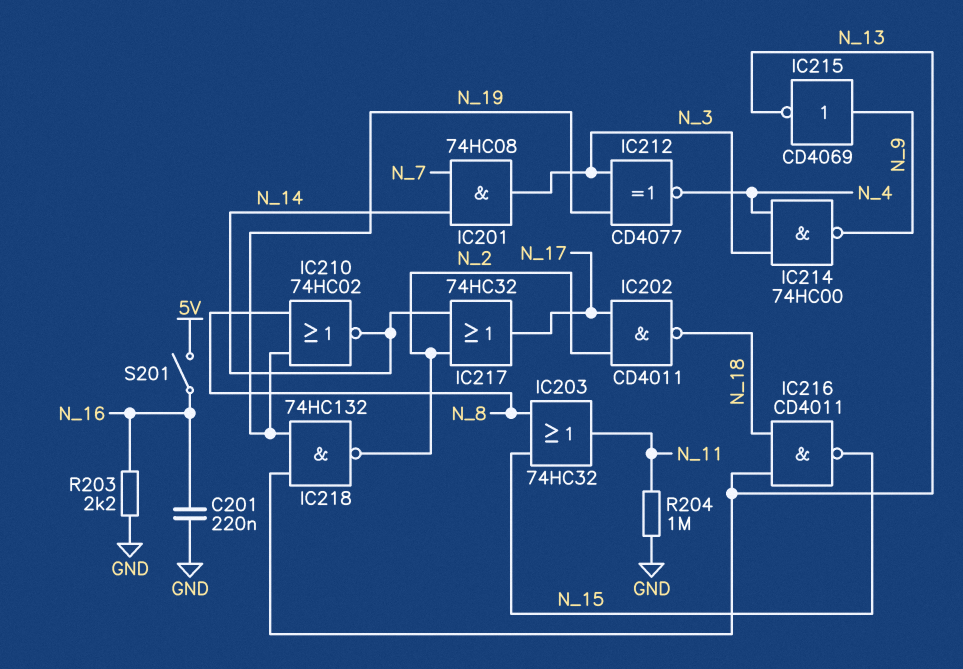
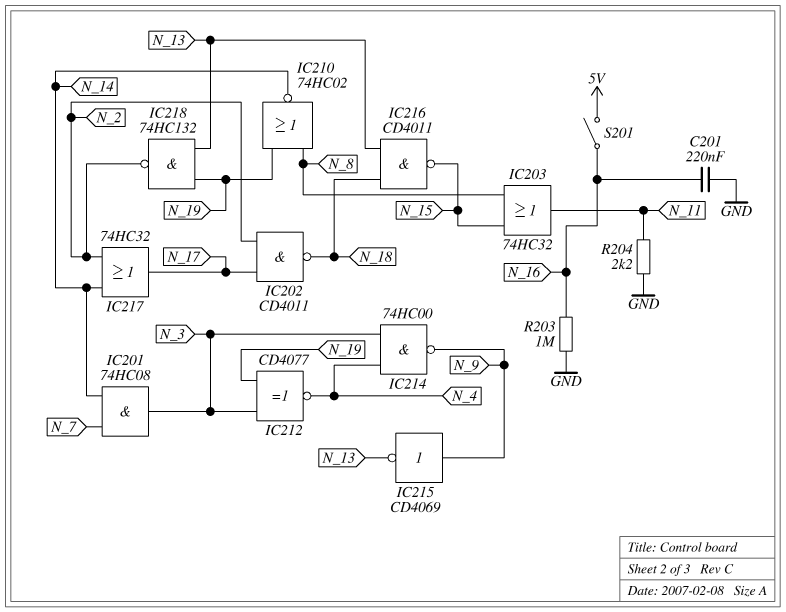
R203: 2.2k (GND, N_16) -> 1M (GND, N_16)
R204: 1M (GND, N_11) -> 2.2k (GND, N_11)

